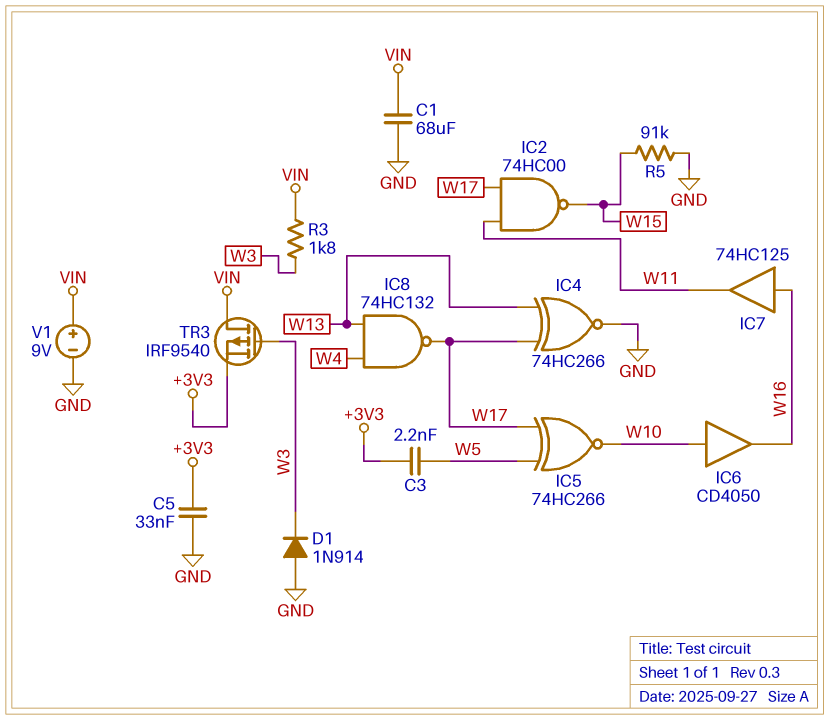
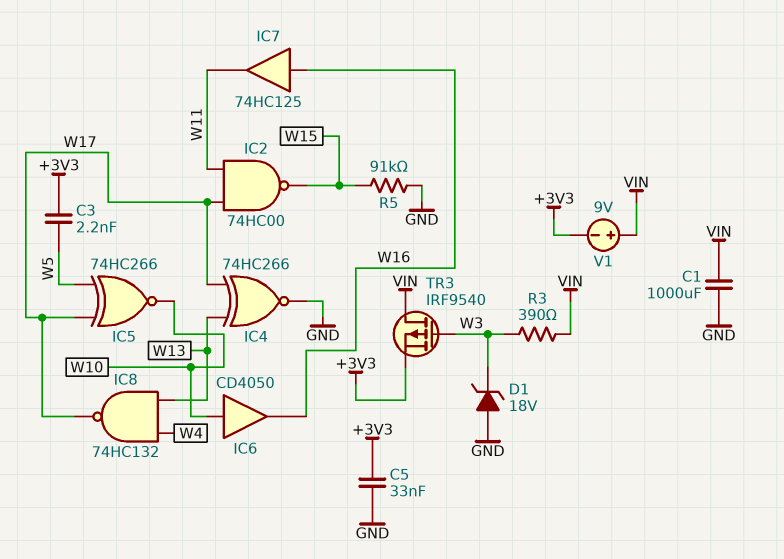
C1: 68uF (GND, VIN) -> 1000uF (GND, VIN)
D1: diode 1N914 (A GND, K W3) -> zener 18V (A GND, K W3)
R3: 1.8k (VIN, W3) -> 390 (VIN, W3)
V1: 9V (plus VIN, minus GND) -> 9V (plus VIN, minus +3V3)

